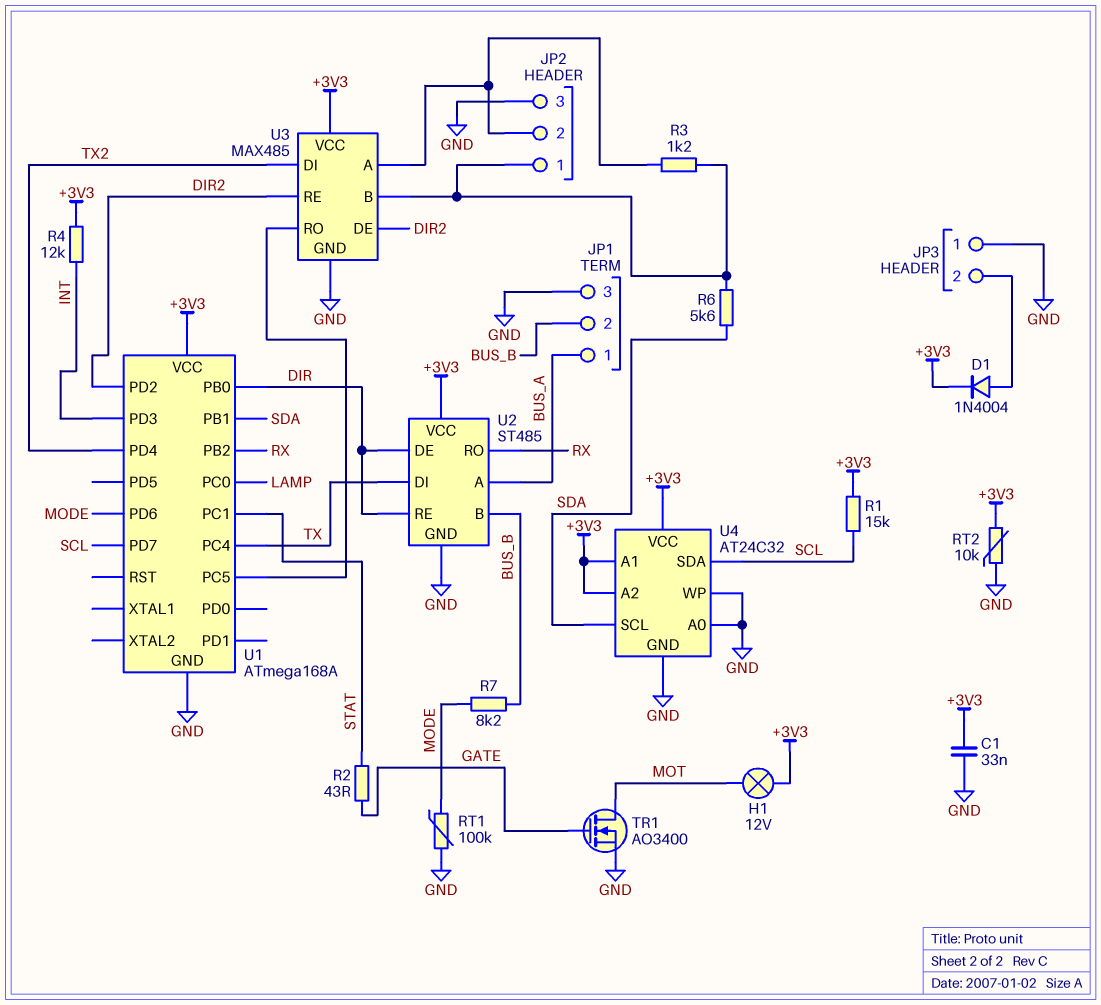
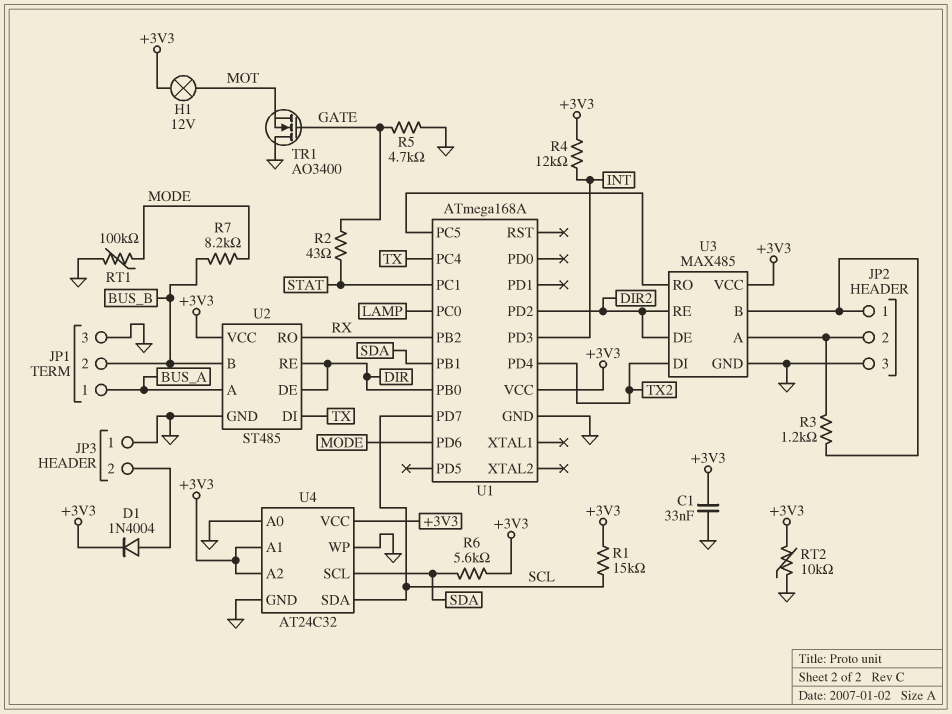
R5: none -> 4.7k (GATE, GND)
R6: 5.6k (JP2/1, SDA) -> 5.6k (+3V3, SDA)
TR1: NMOS AO3400 (G GATE, D MOT, S GND) -> NMOS AO3400 (G GATE, D GND, S MOT)

